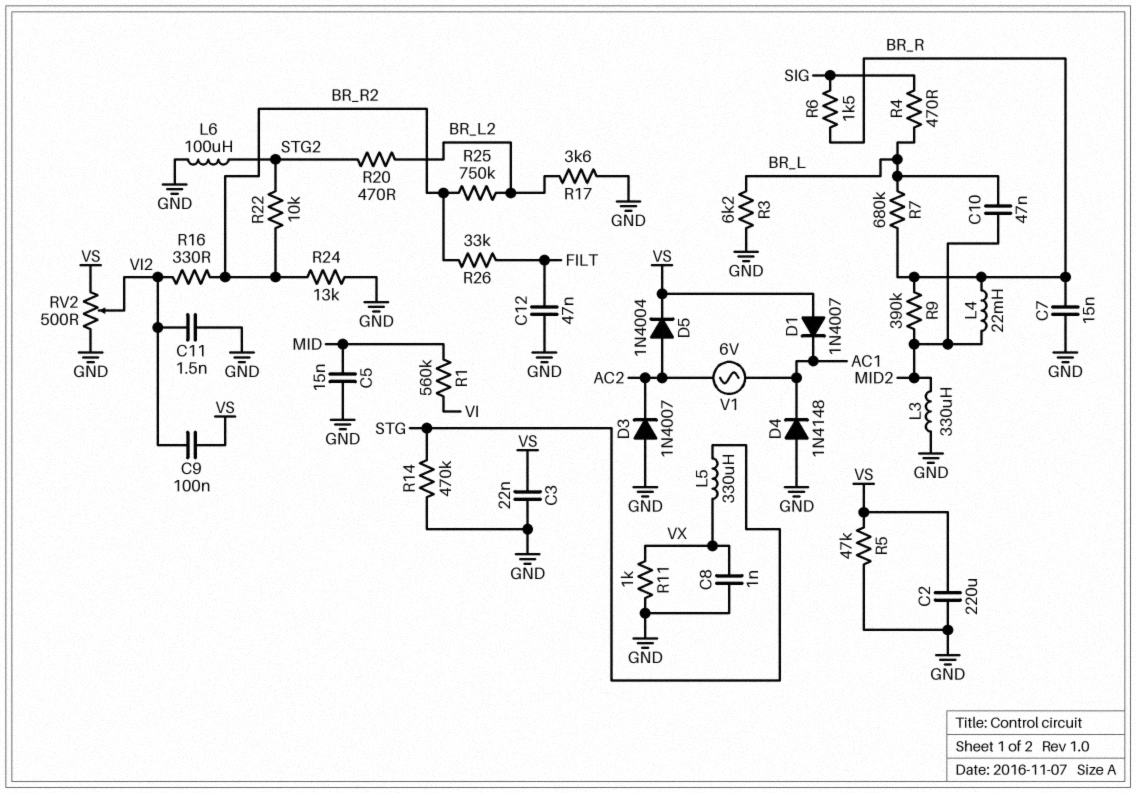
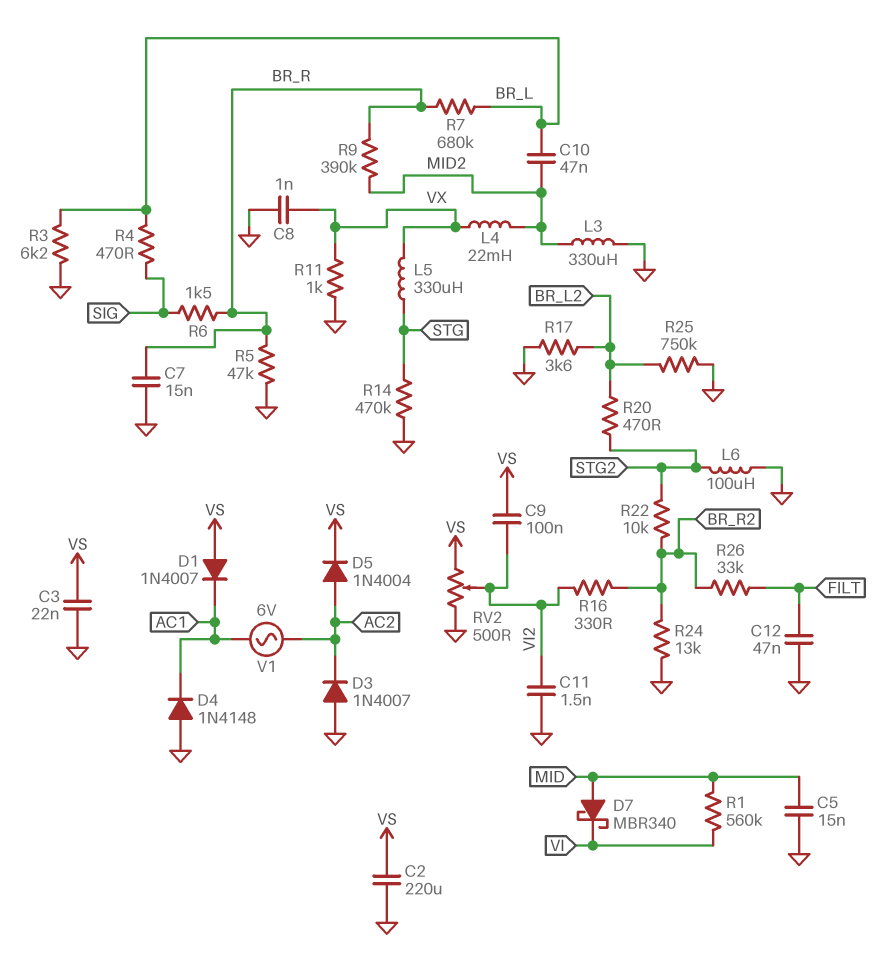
D7: none -> schottky MBR340 (A MID, K VI)
L4: 22mH (BR_R, MID2) -> 22mH (MID2, VX)
R5: 47k (GND, VS) -> 47k (BR_R, GND)
R25: 750k (BR_L2, BR_R2) -> 750k (BR_L2, GND)

